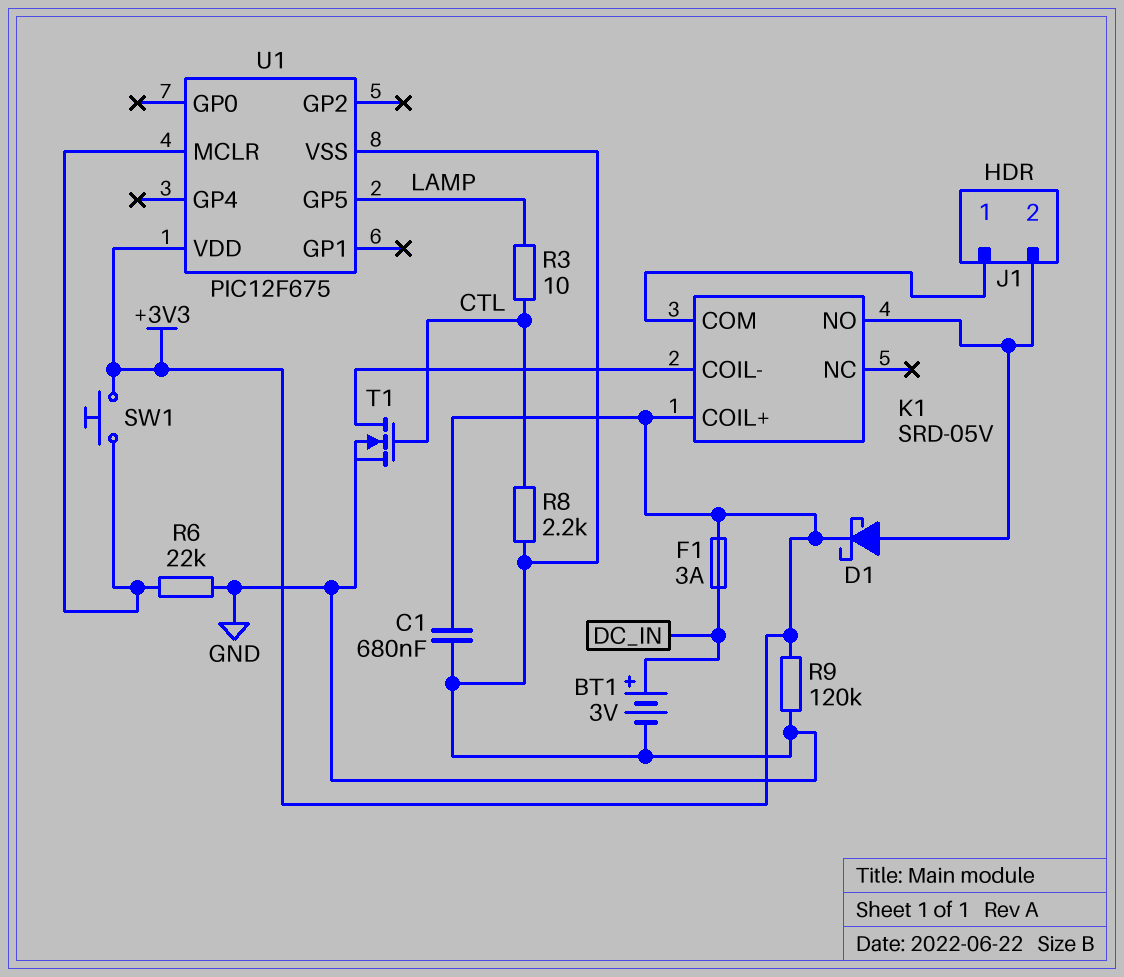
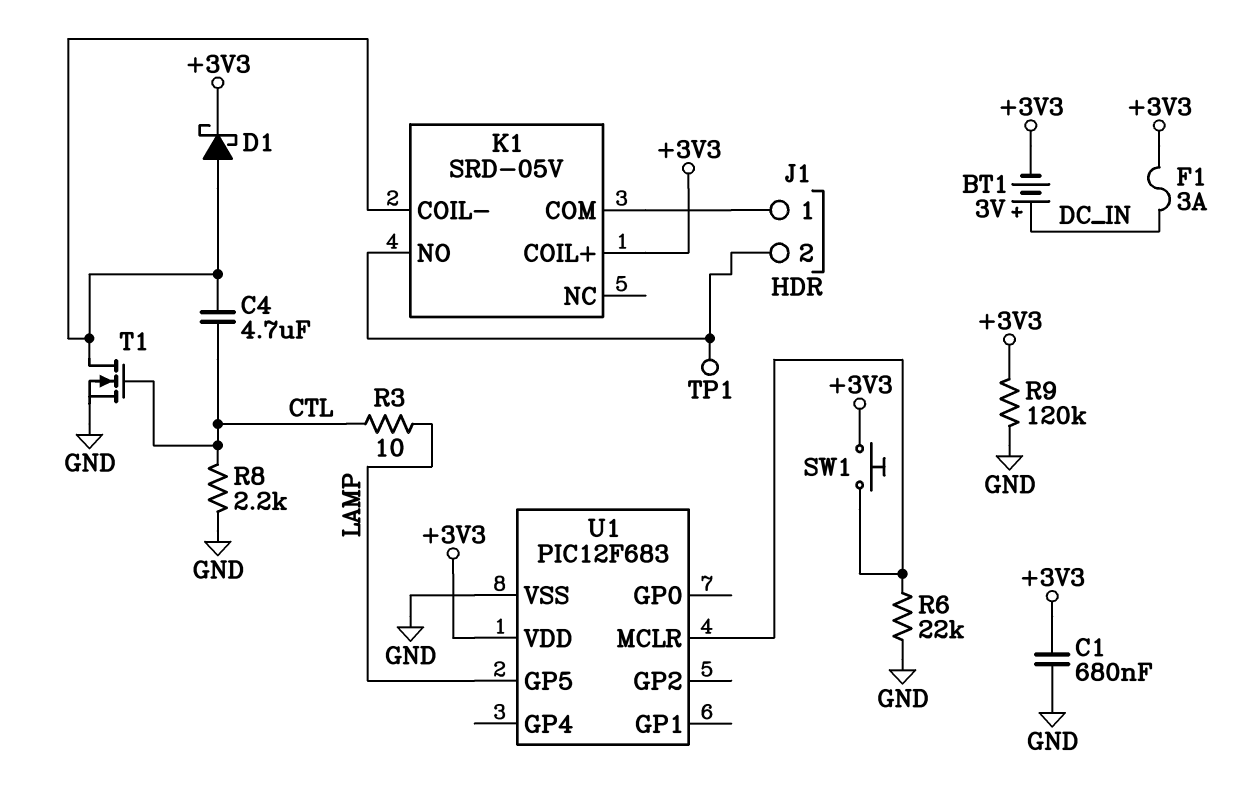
BT1: 3V (plus DC_IN, minus GND) -> 3V (plus DC_IN, minus +3V3)
C4: none -> 4.7uF (CTL, K1/COIL-)
D1: schottky (A J1/2, K +3V3) -> schottky (A K1/COIL-, K +3V3)
TP1: none -> test point (J1/2)
U1: PIC12F675 -> PIC12F683

